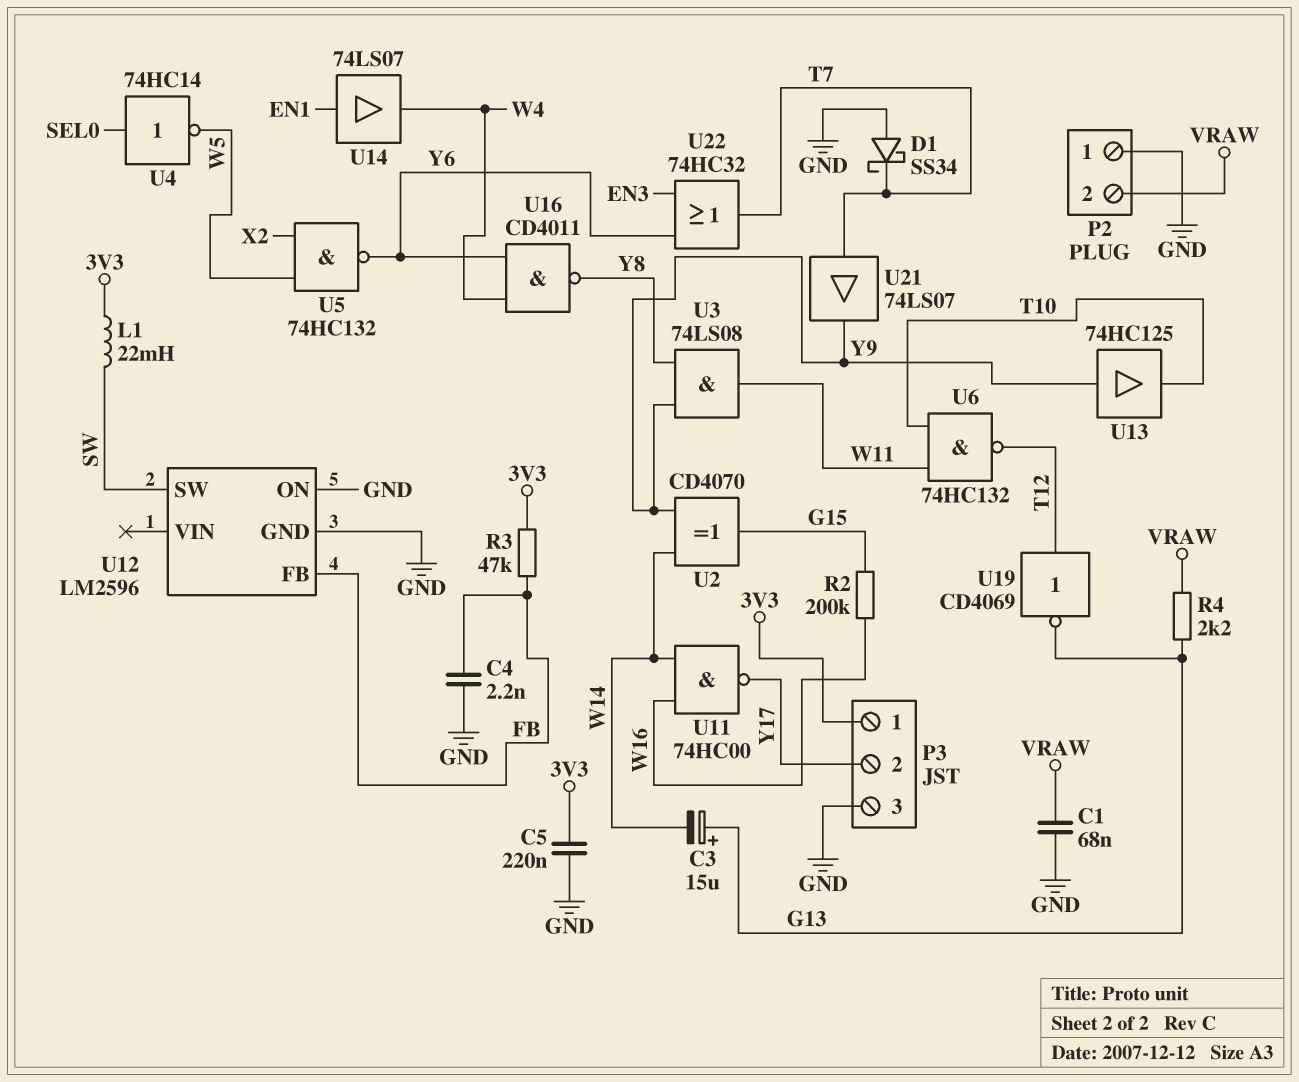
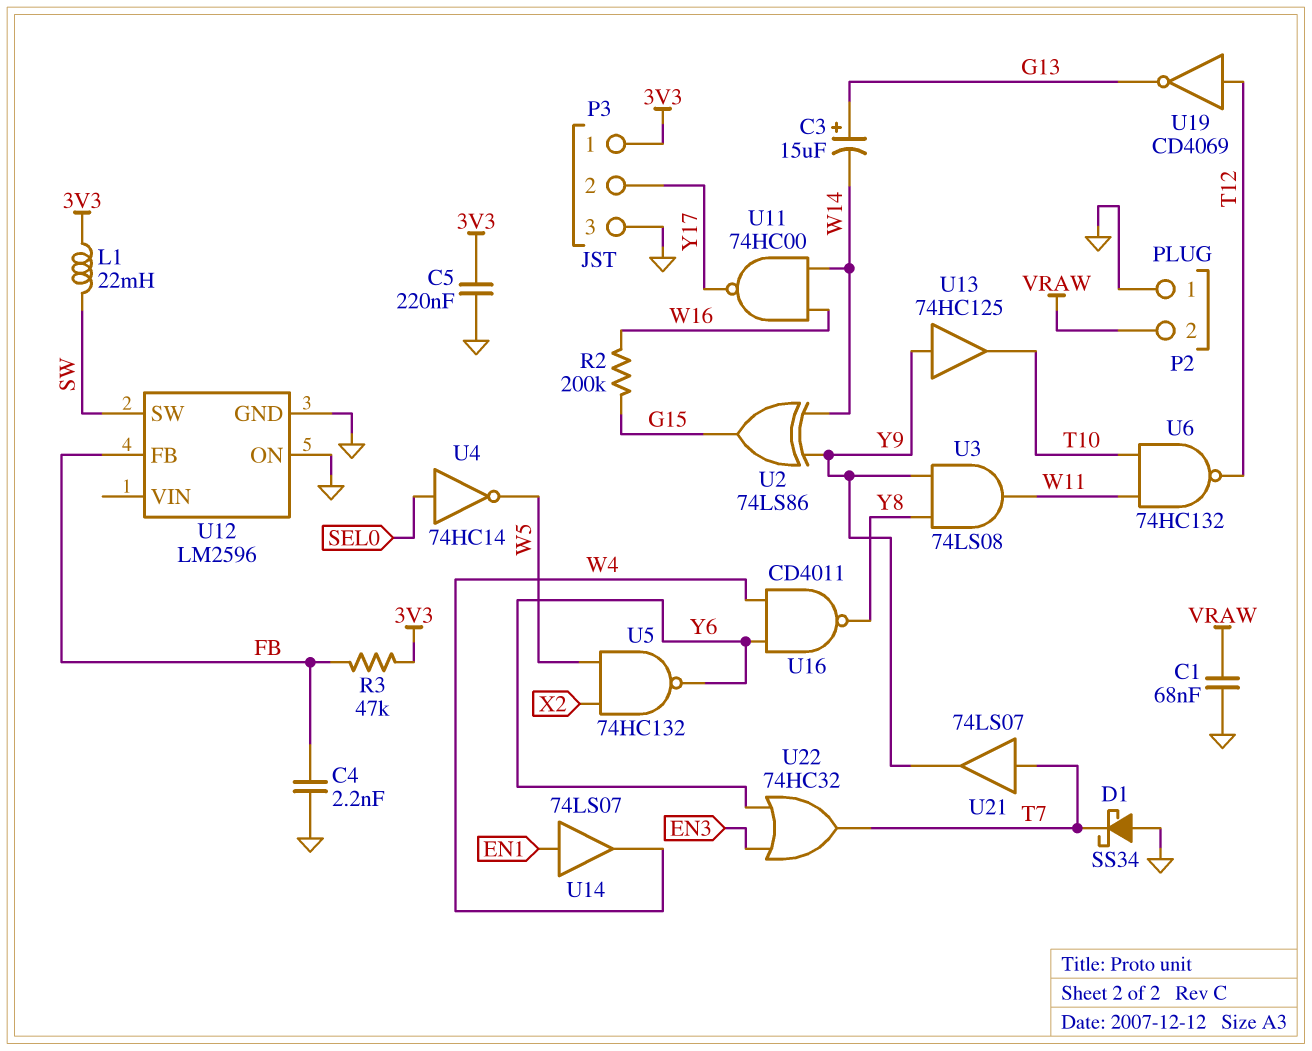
R4: 2.2k (G13, VRAW) -> none
U2: XOR CD4070 (in W14, in Y9, out G15) -> XOR 74LS86 (in W14, in Y9, out G15)

